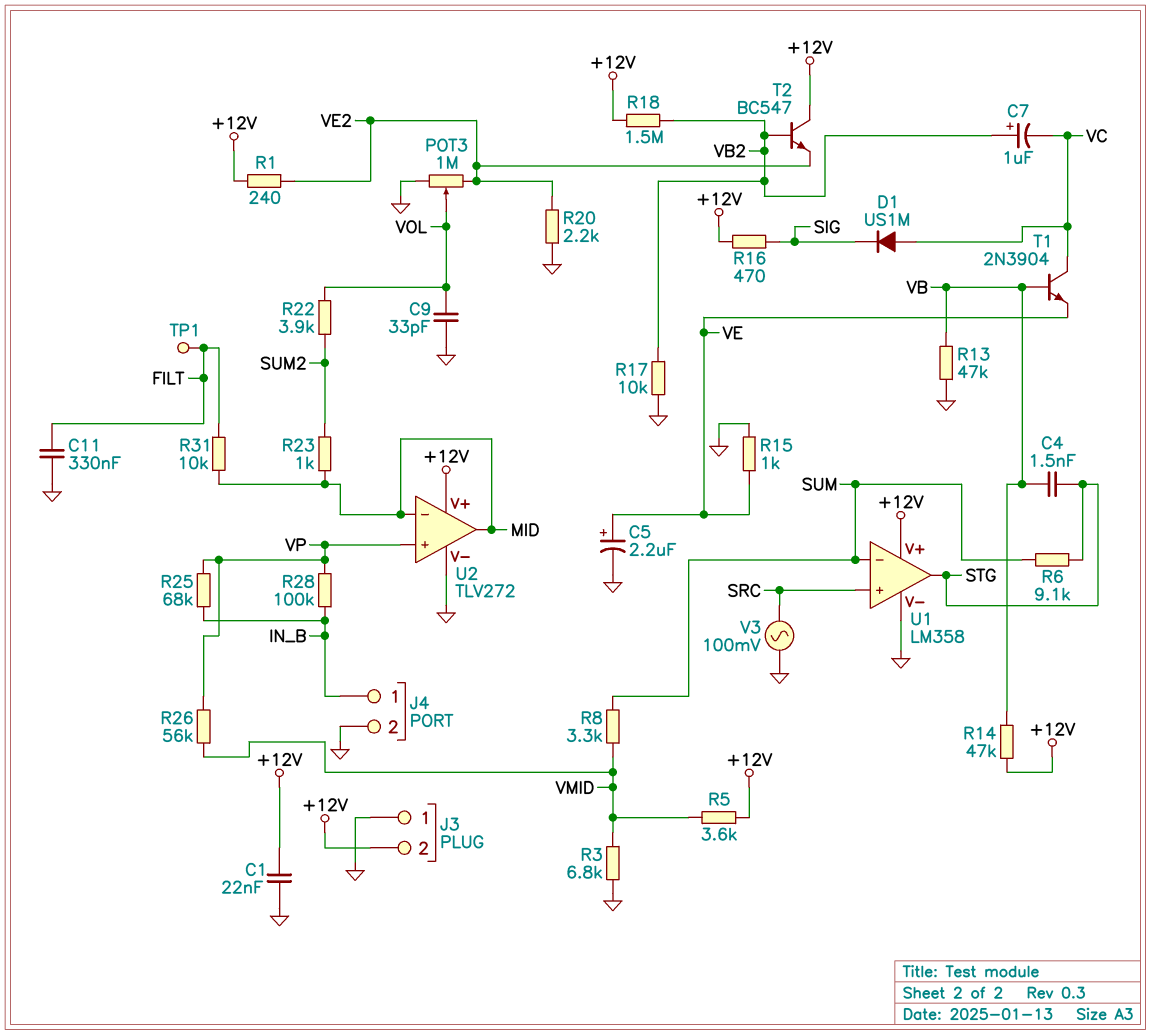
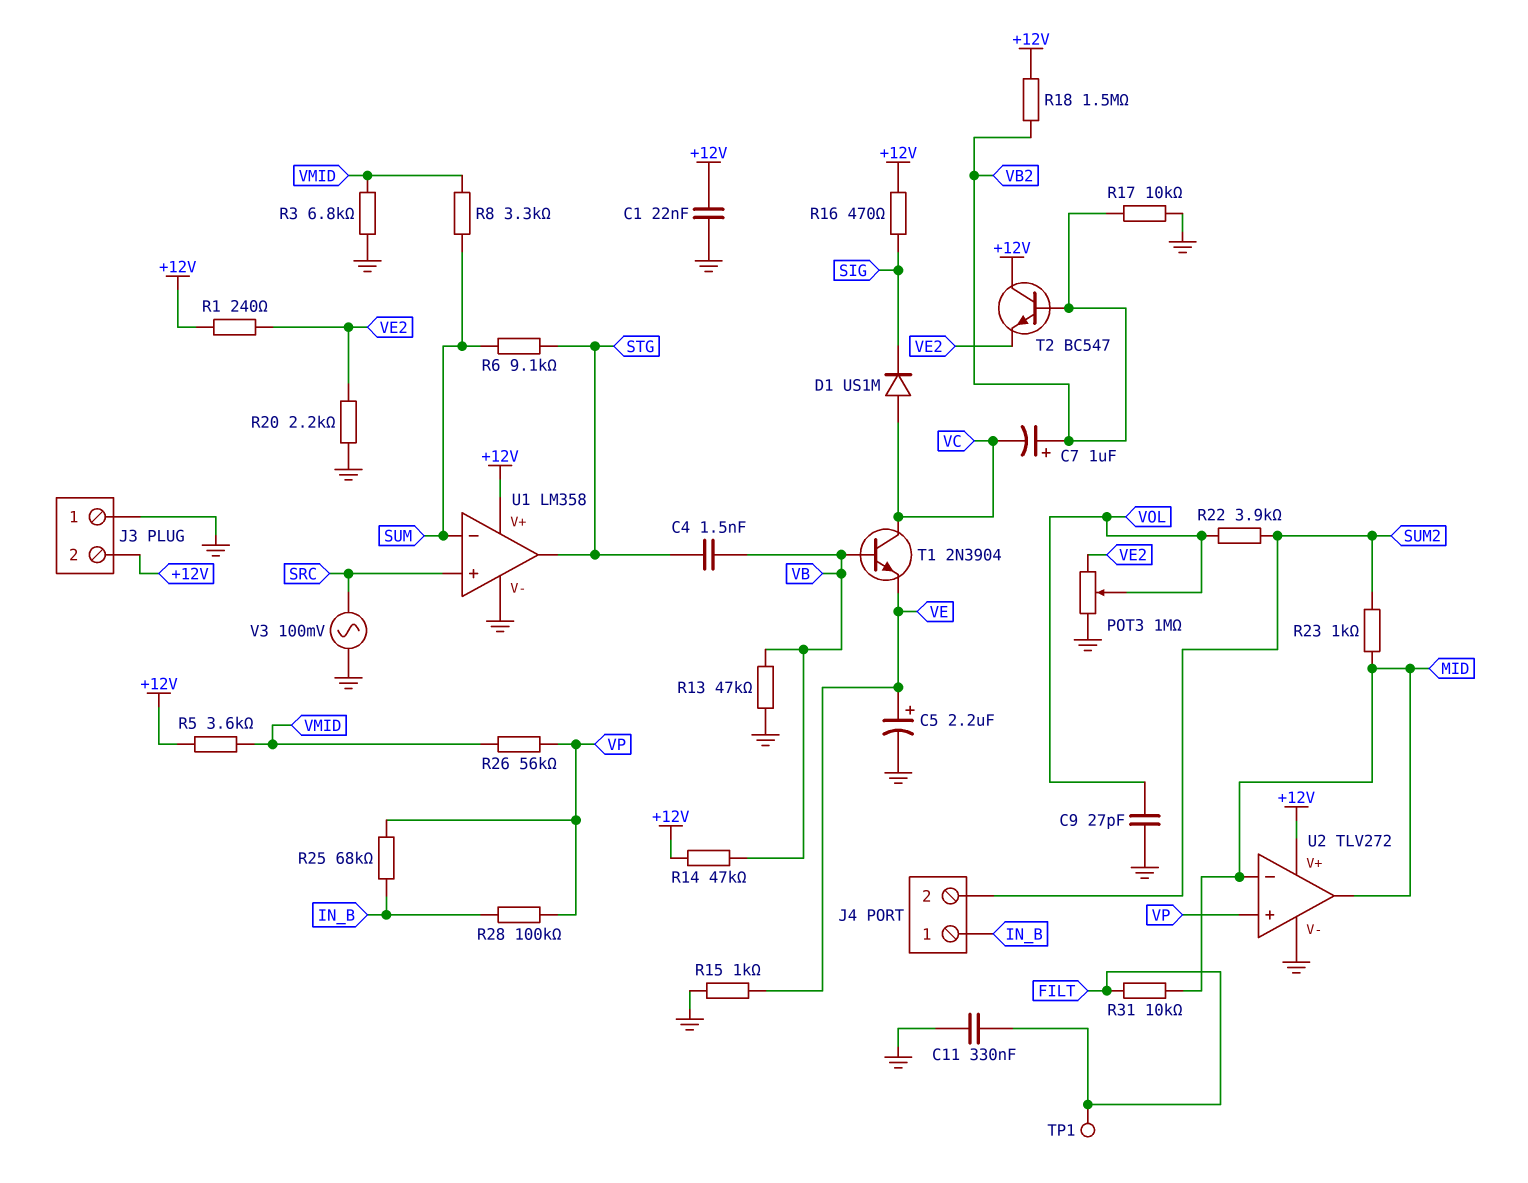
C9: 33pF (GND, VOL) -> 27pF (GND, VOL)
J4 pin 2: GND -> SUM2

